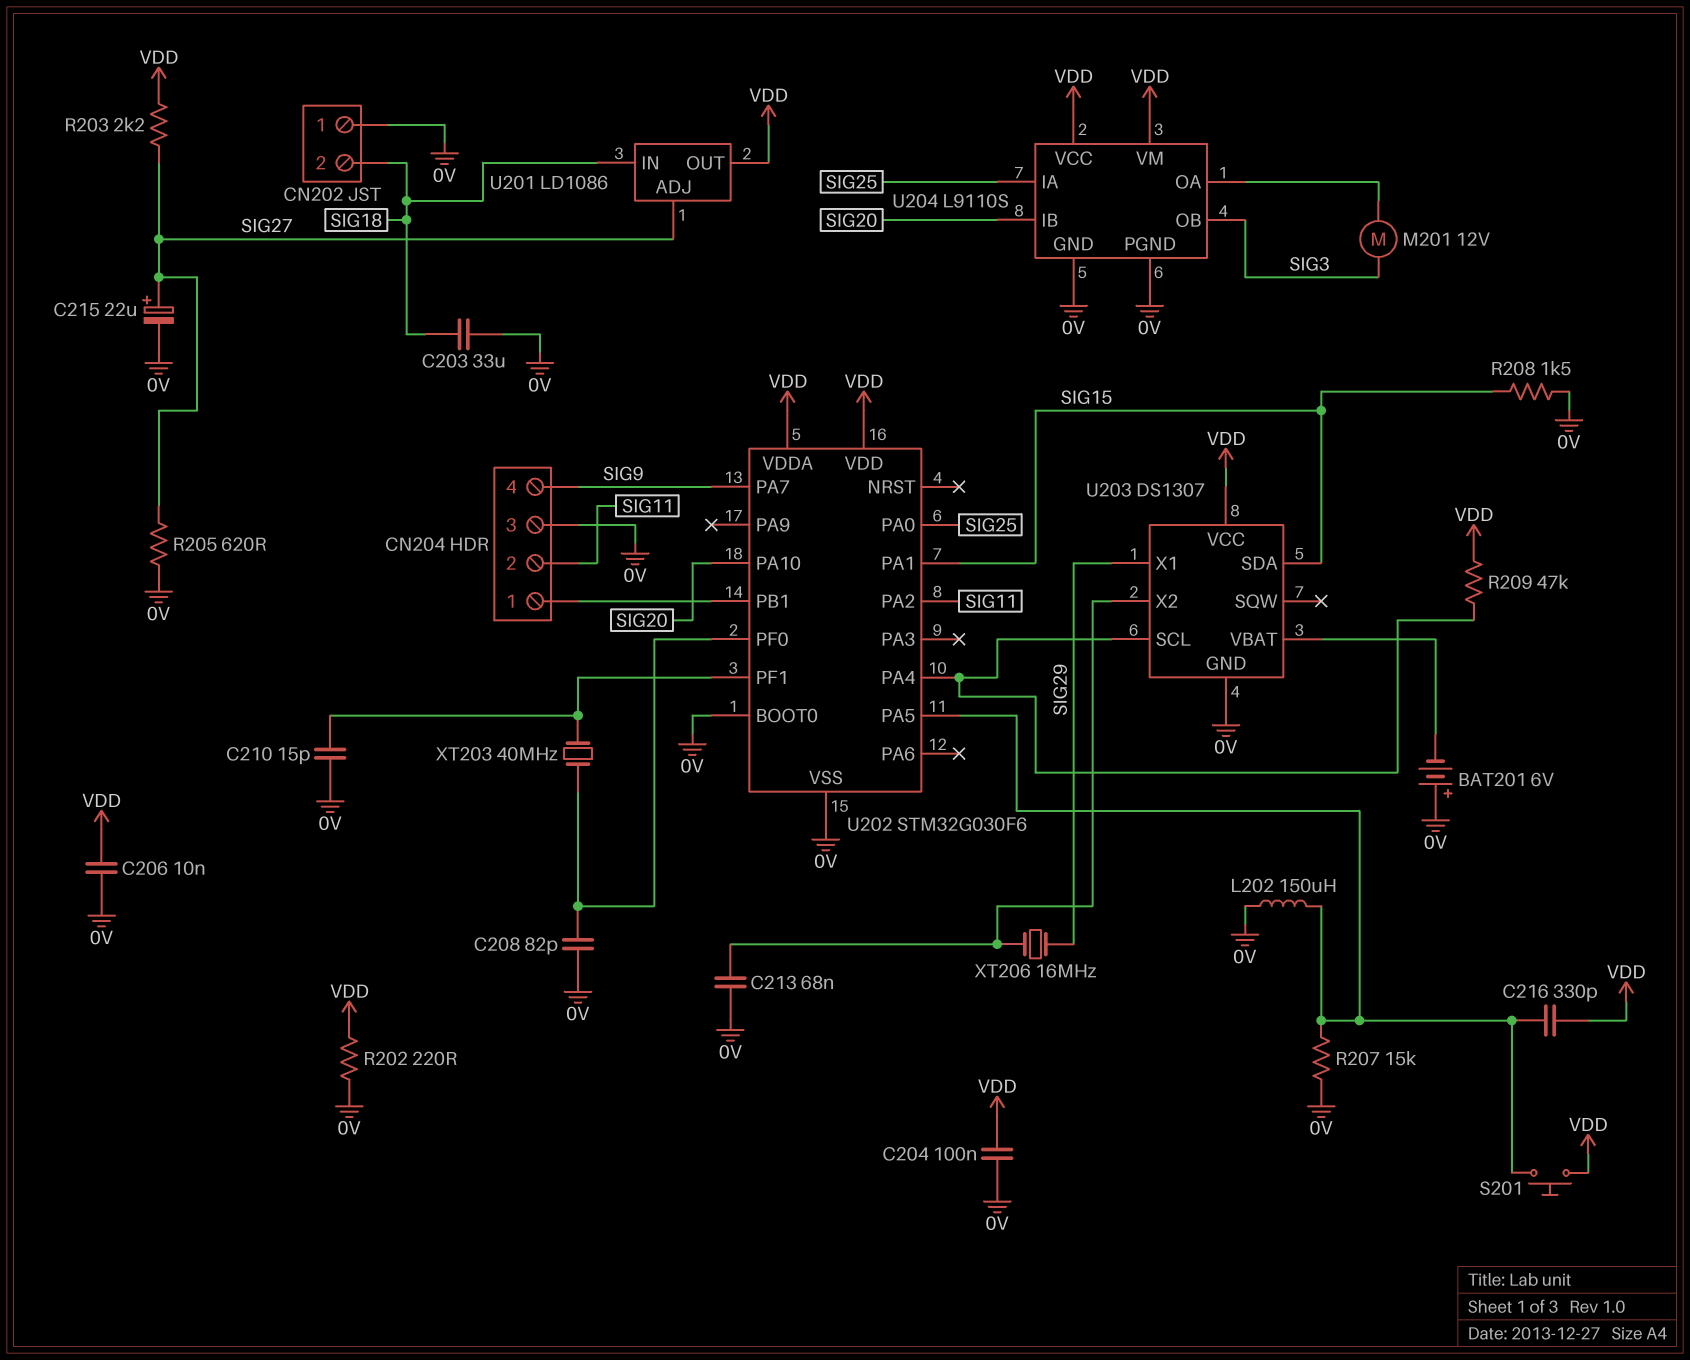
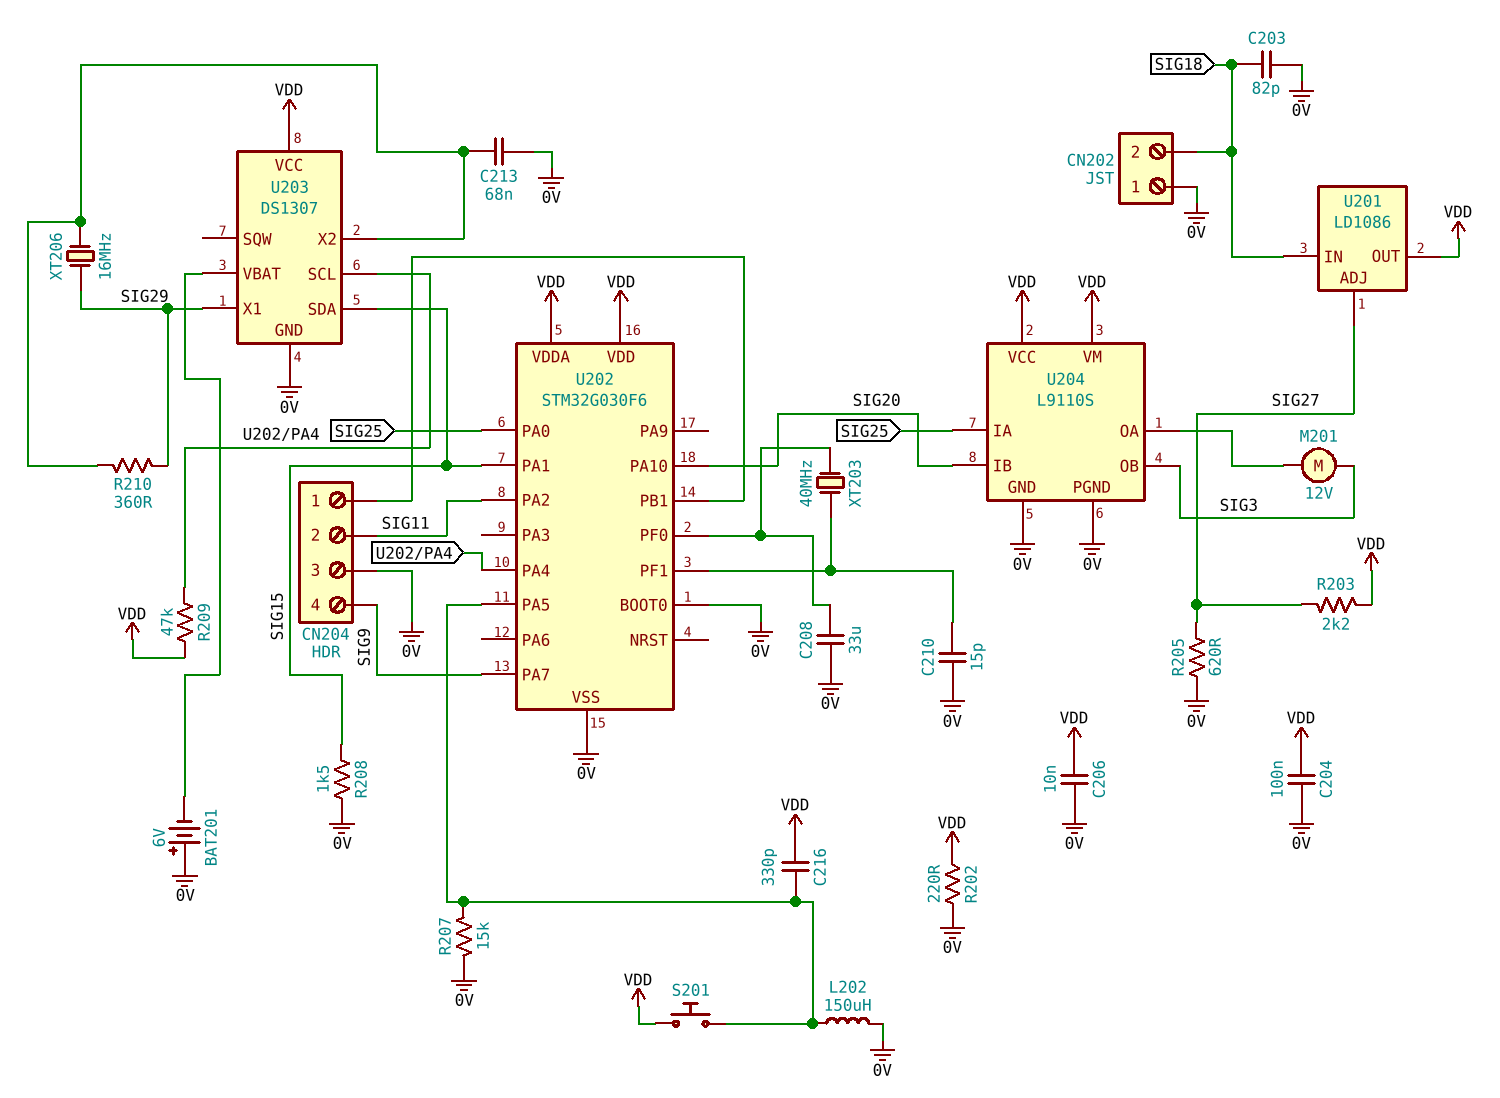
C203: 33uF (0V, SIG18) -> 82pF (0V, SIG18)
C208: 82pF (0V, U202/PF0) -> 33uF (0V, U202/PF0)
C215: 22uF (plus SIG27, minus 0V) -> none
R210: none -> 360 (SIG29, U203/X2)

